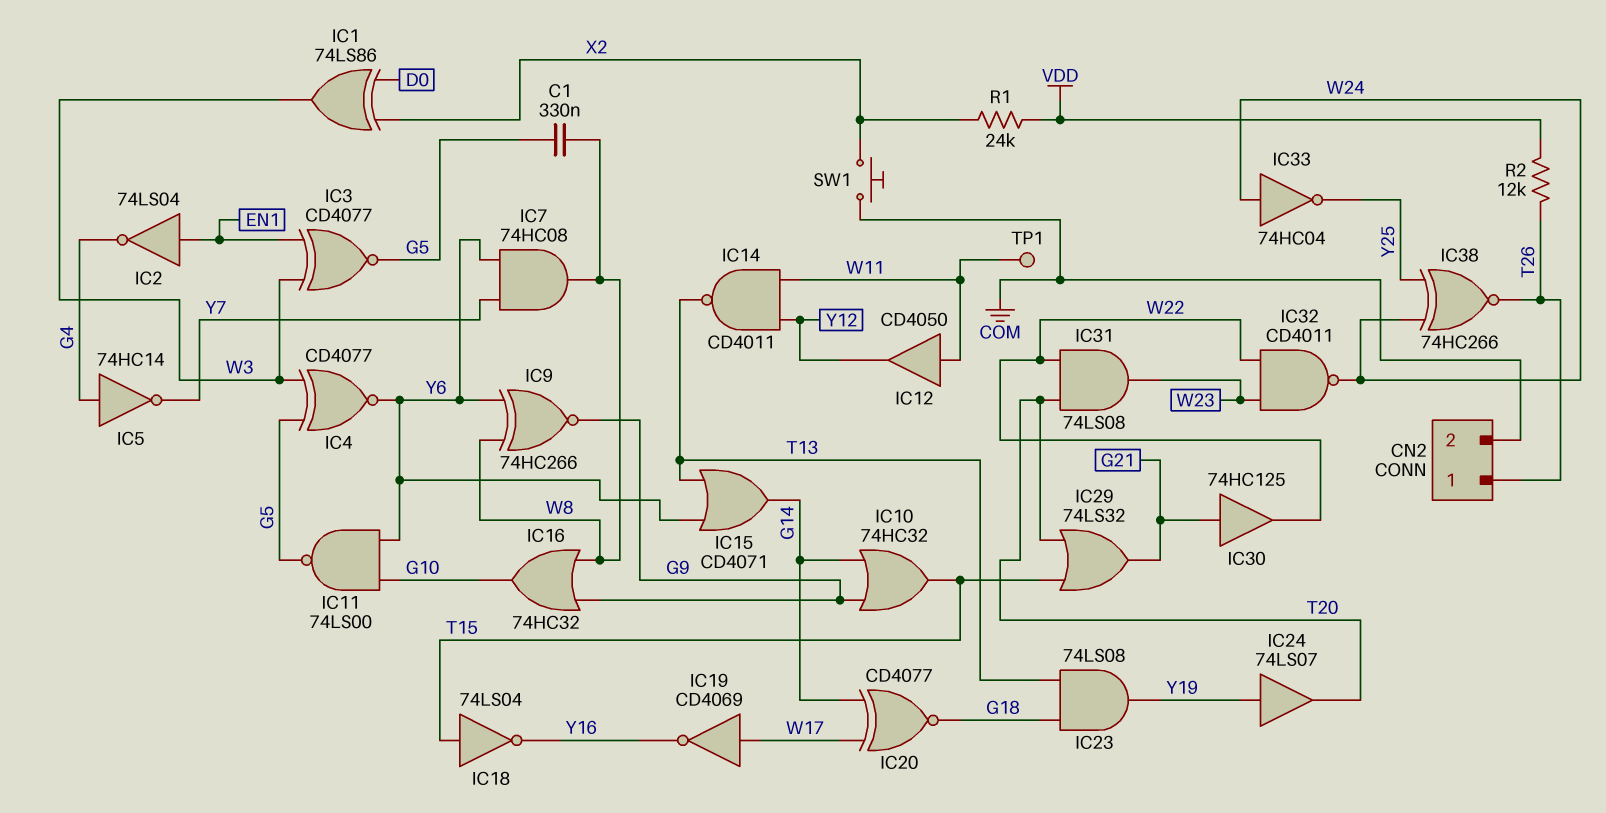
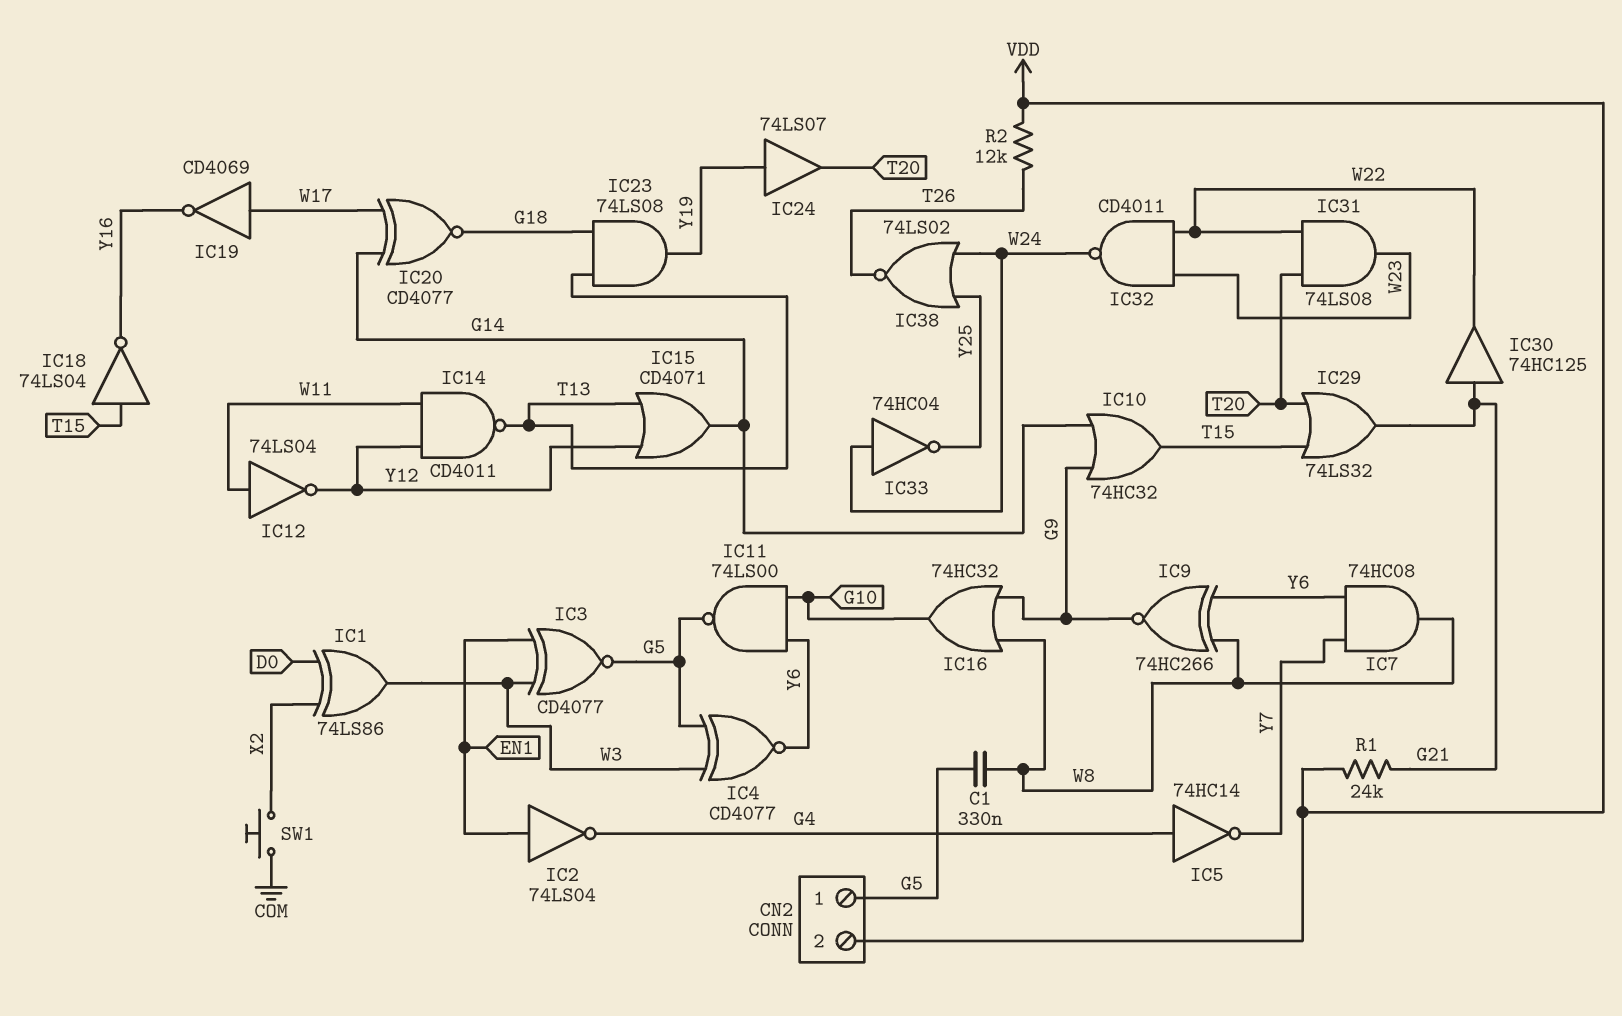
CN2 pin 1: T26 -> G5
CN2 pin 2: COM -> VDD
IC12: buffer CD4050 (in W11, out Y12) -> NOT 74LS04 (in W11, out Y12)
IC15: OR CD4071 (in T13, in Y6, out G14) -> OR CD4071 (in T13, in Y12, out G14)
IC38: XNOR 74HC266 (in W24, in Y25, out T26) -> NOR 74LS02 (in W24, in Y25, out T26)
R1: 24k (VDD, X2) -> 24k (G21, VDD)
TP1: test point (W11) -> none

